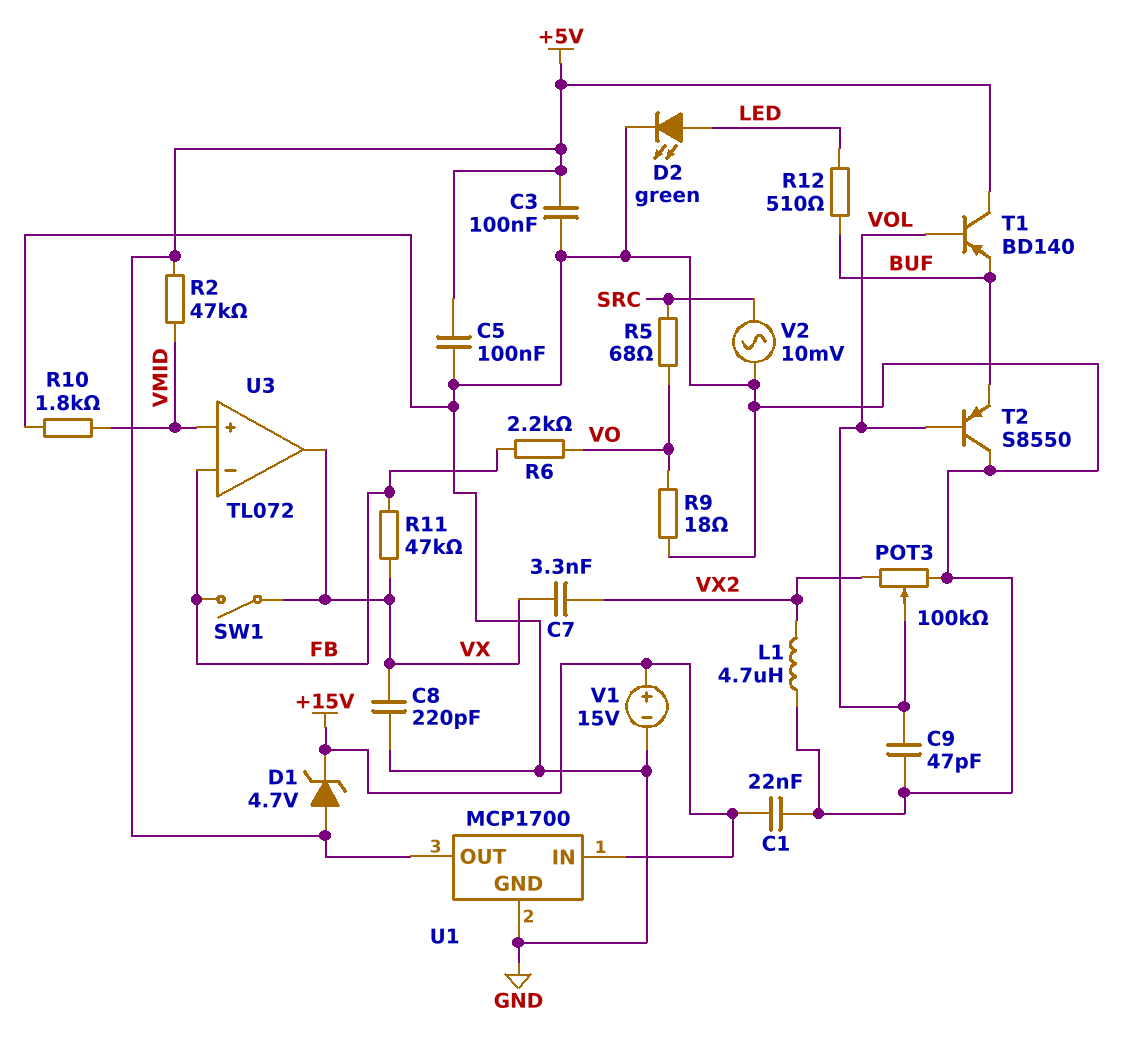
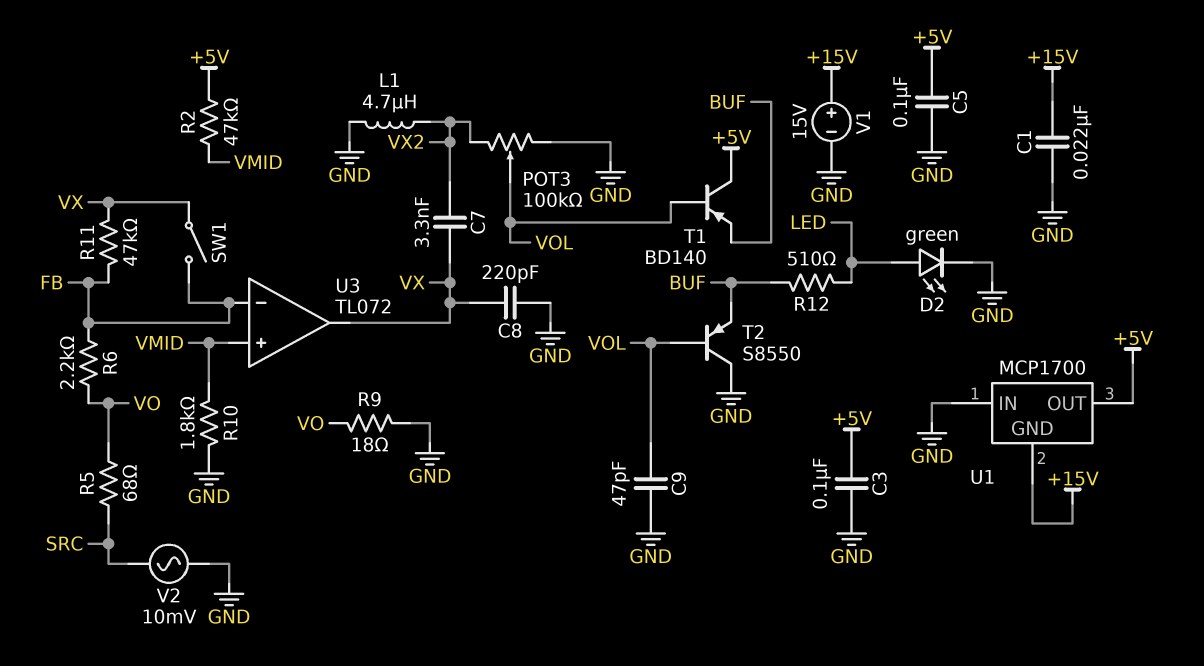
D1: zener 4.7V (A +5V, K +15V) -> none
U1 pin GND: GND -> +15V
U1 pin IN: +15V -> GND

